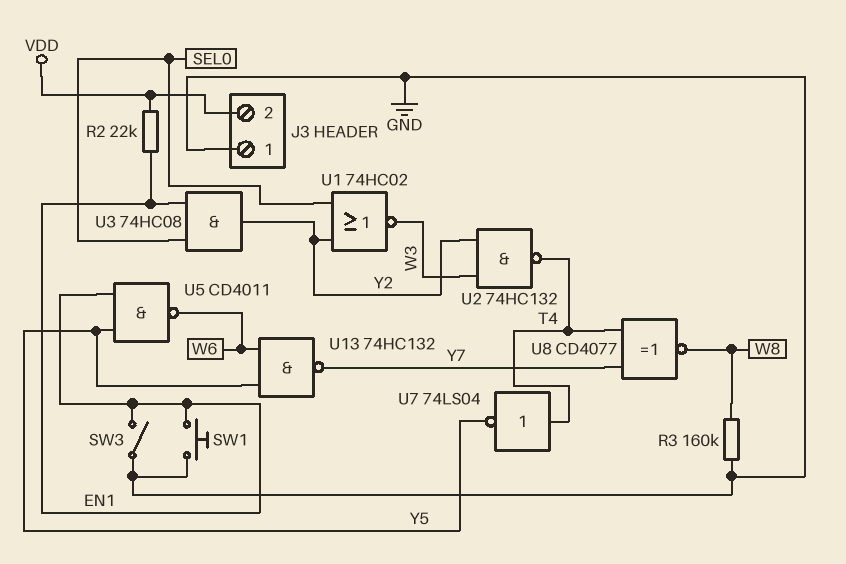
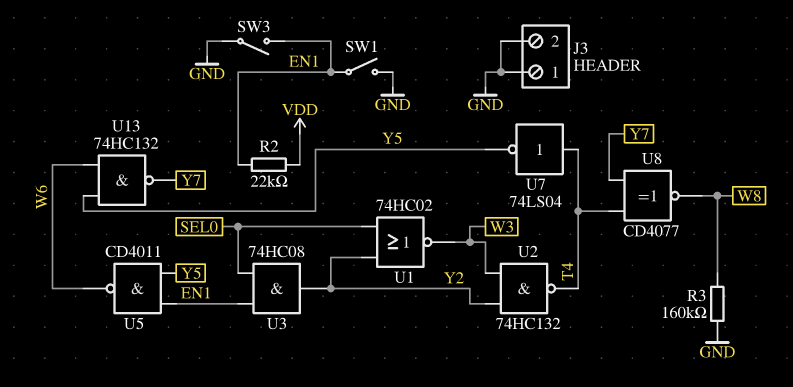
J3 pin 2: VDD -> GND
SW1: button (EN1, GND) -> switch (EN1, GND)

